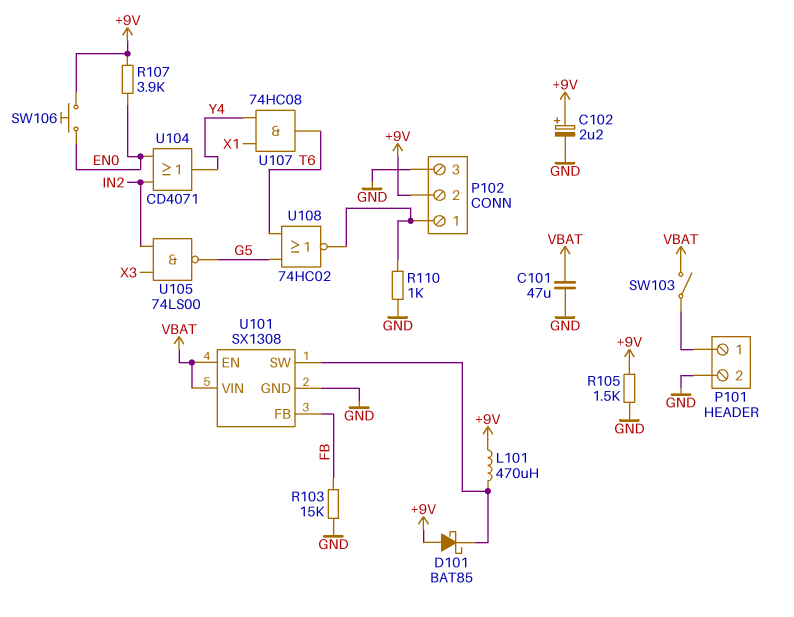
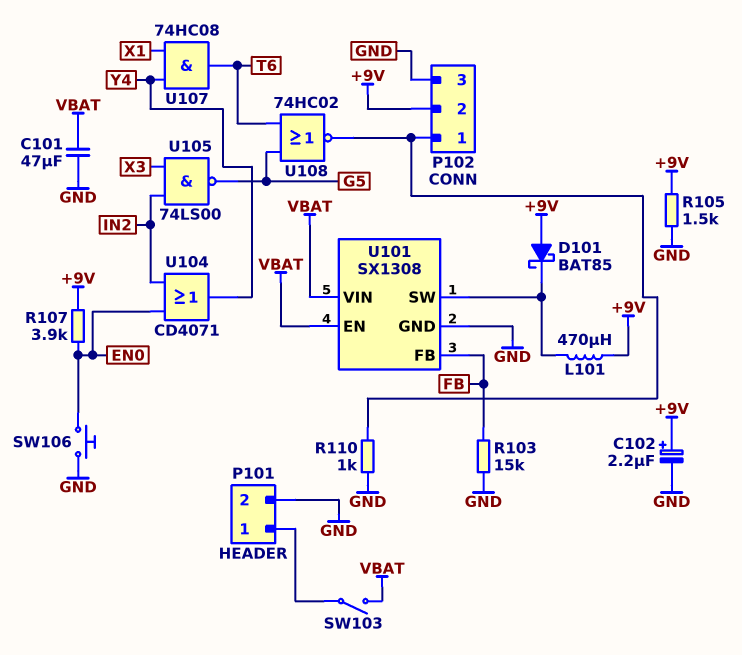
SW106: button (+9V, EN0) -> button (EN0, GND)

